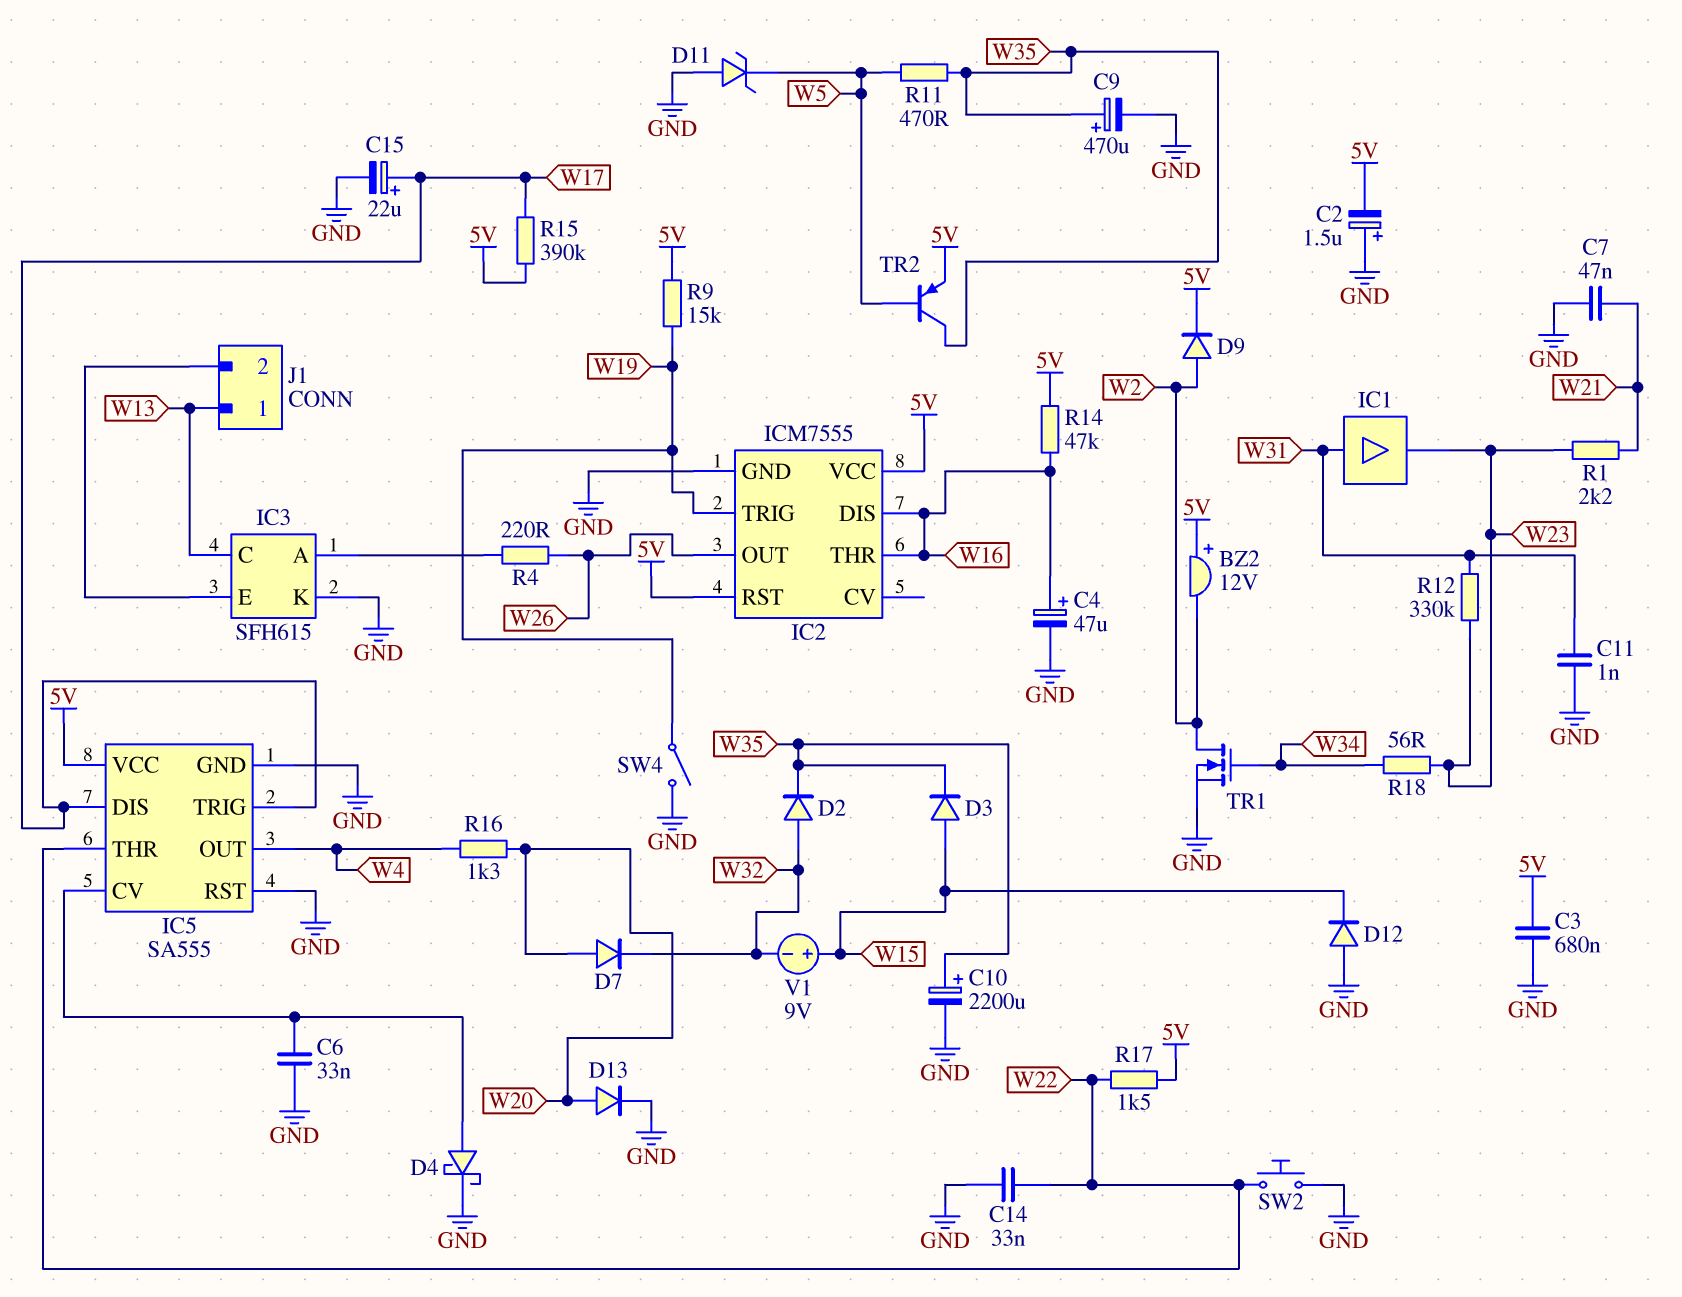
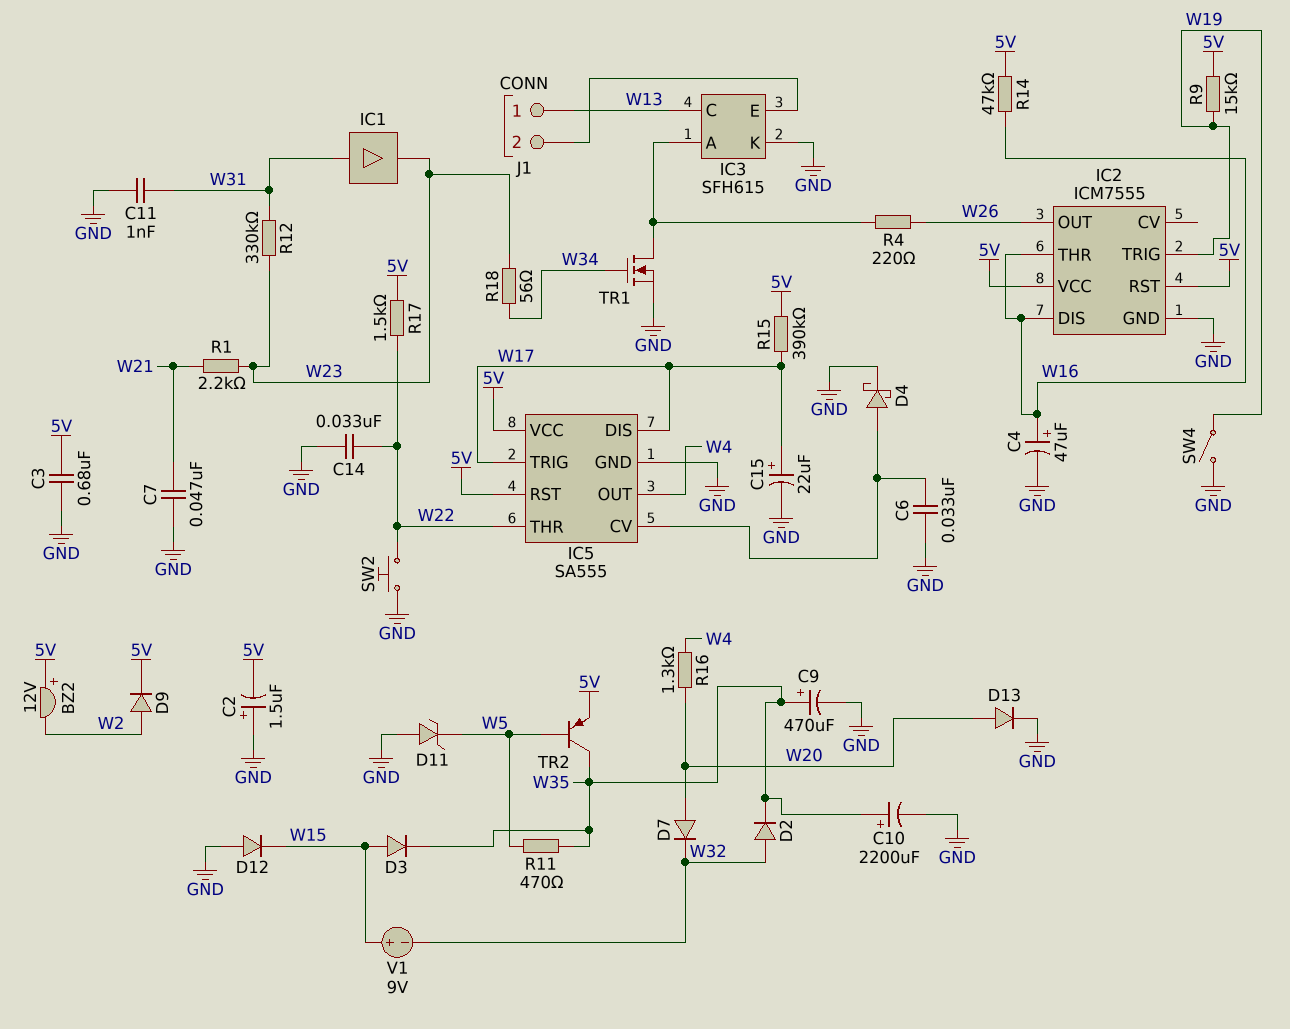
IC5 pin RST: GND -> 5V
TR1: NMOS (G W34, D W2, S GND) -> NMOS (G W34, D IC3/A, S GND)

